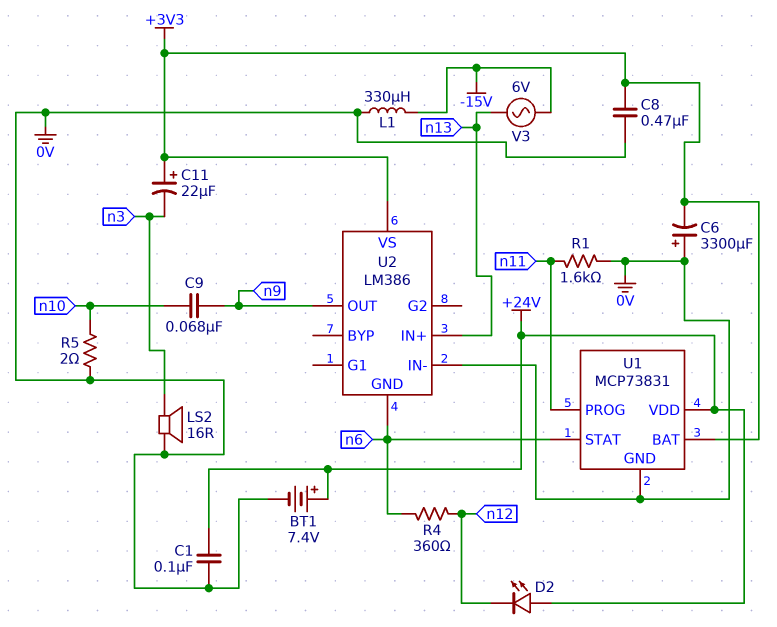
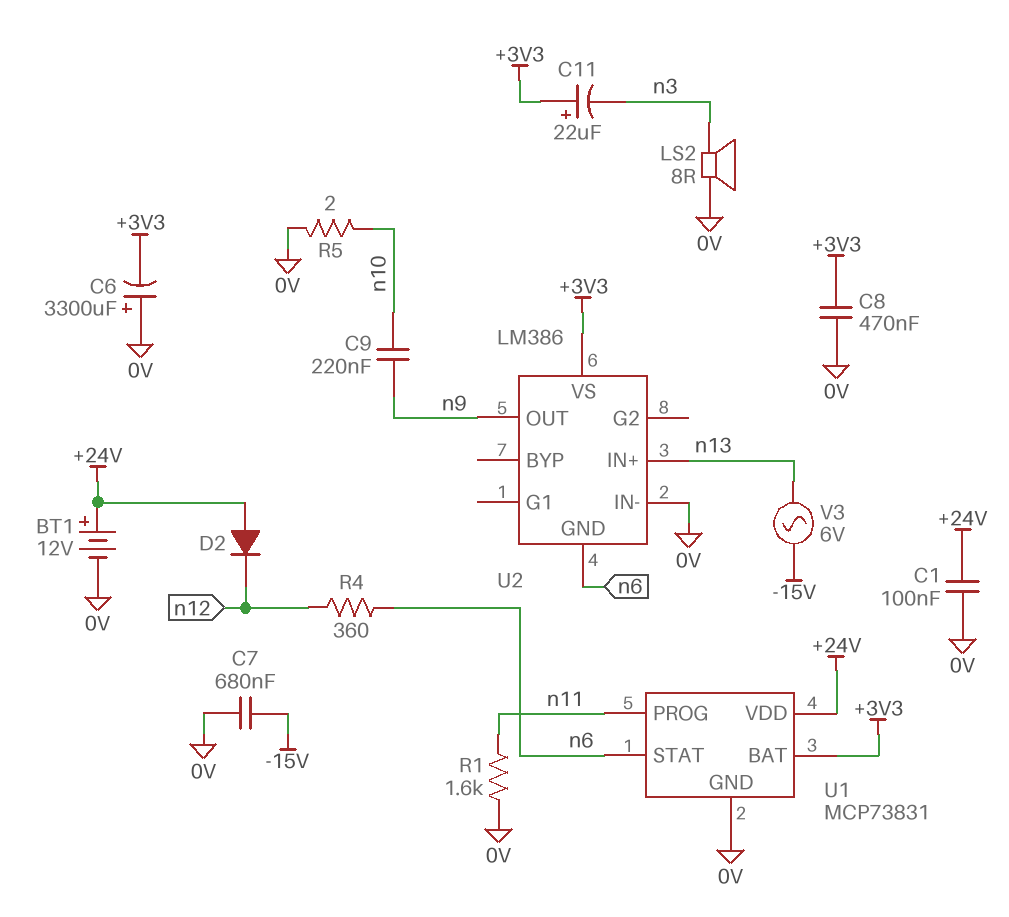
BT1: 7.4V (plus +24V, minus 0V) -> 12V (plus +24V, minus 0V)
C7: none -> 680nF (-15V, 0V)
C9: 68nF (n9, n10) -> 220nF (n9, n10)
D2: LED (A +24V, K n12) -> diode (A +24V, K n12)
L1: 330uH (-15V, 0V) -> none
LS2: speaker 16R (0V, n3) -> speaker 8R (0V, n3)

